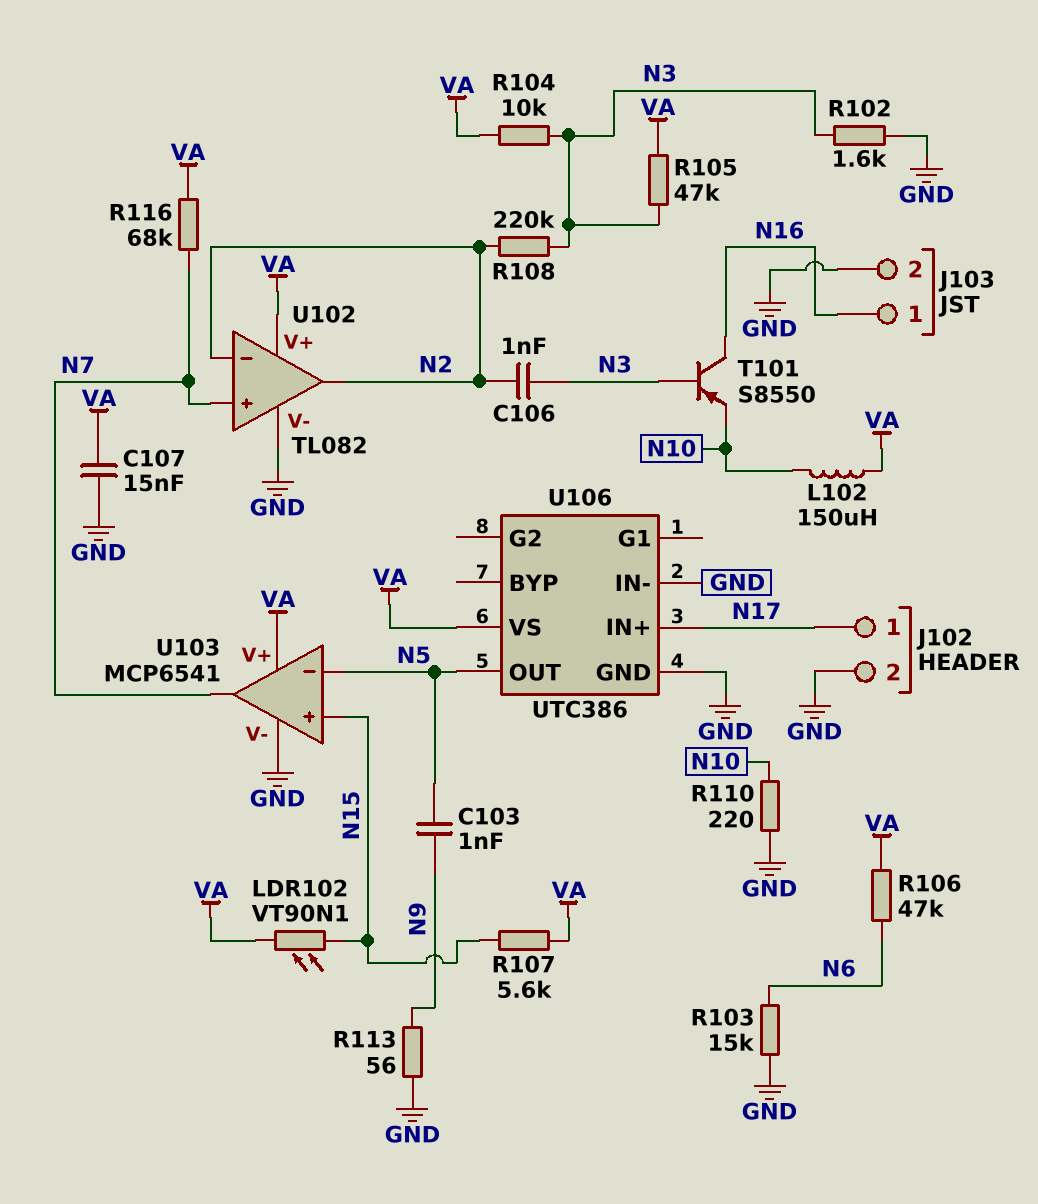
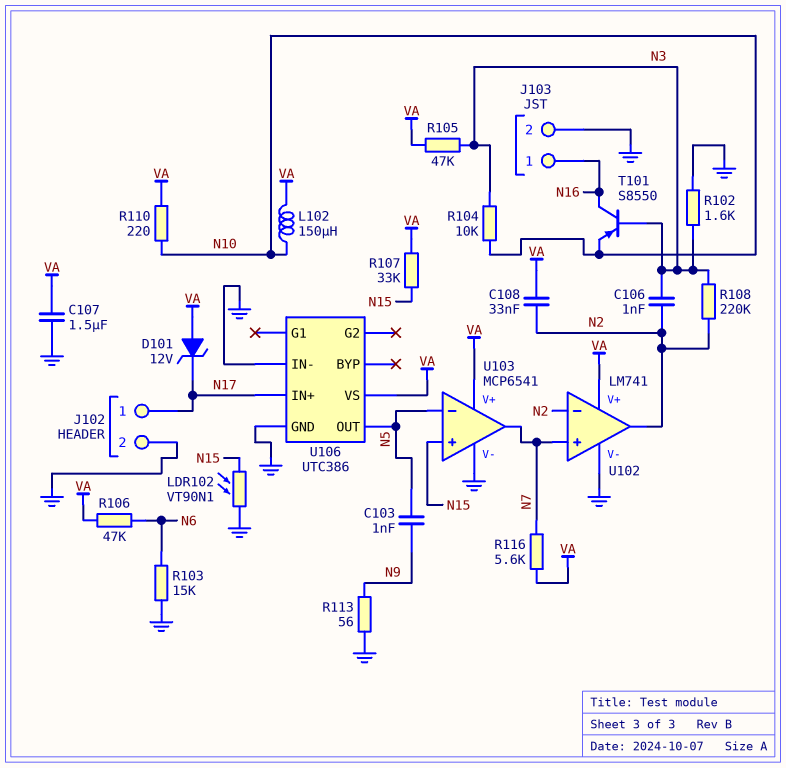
C107: 15nF (GND, VA) -> 1.5uF (GND, VA)
C108: none -> 33nF (N2, VA)
D101: none -> zener 12V (A VA, K N17)
LDR102: VT90N1 (N15, VA) -> VT90N1 (GND, N15)
R104: 10k (N3, VA) -> 10k (N3, N10)
R107: 5.6k (N15, VA) -> 33k (N15, VA)
R110: 220 (GND, N10) -> 220 (N10, VA)
R116: 68k (N7, VA) -> 5.6k (N7, VA)
U102: TL082 -> LM741

